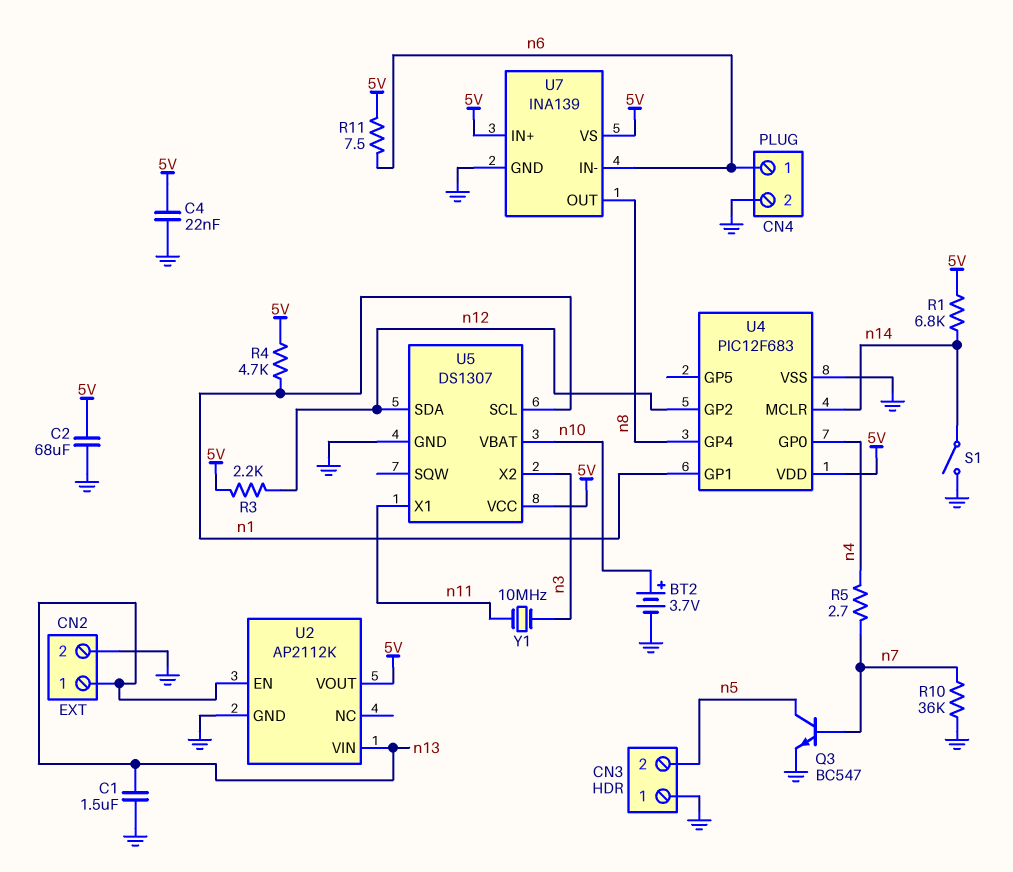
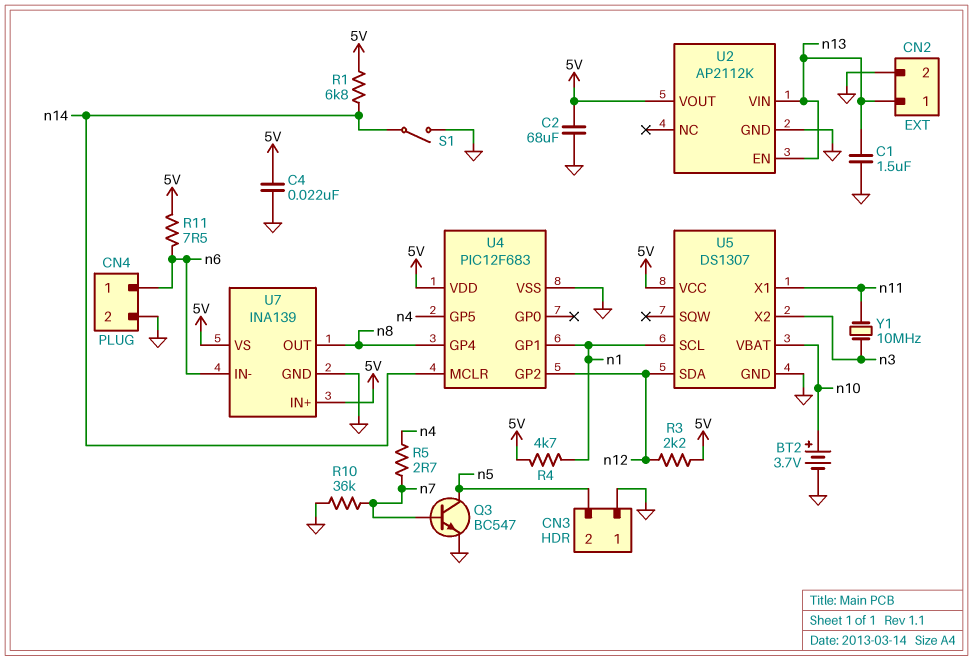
U4 pin GP0: n4 -> none
U4 pin GP5: none -> n4

